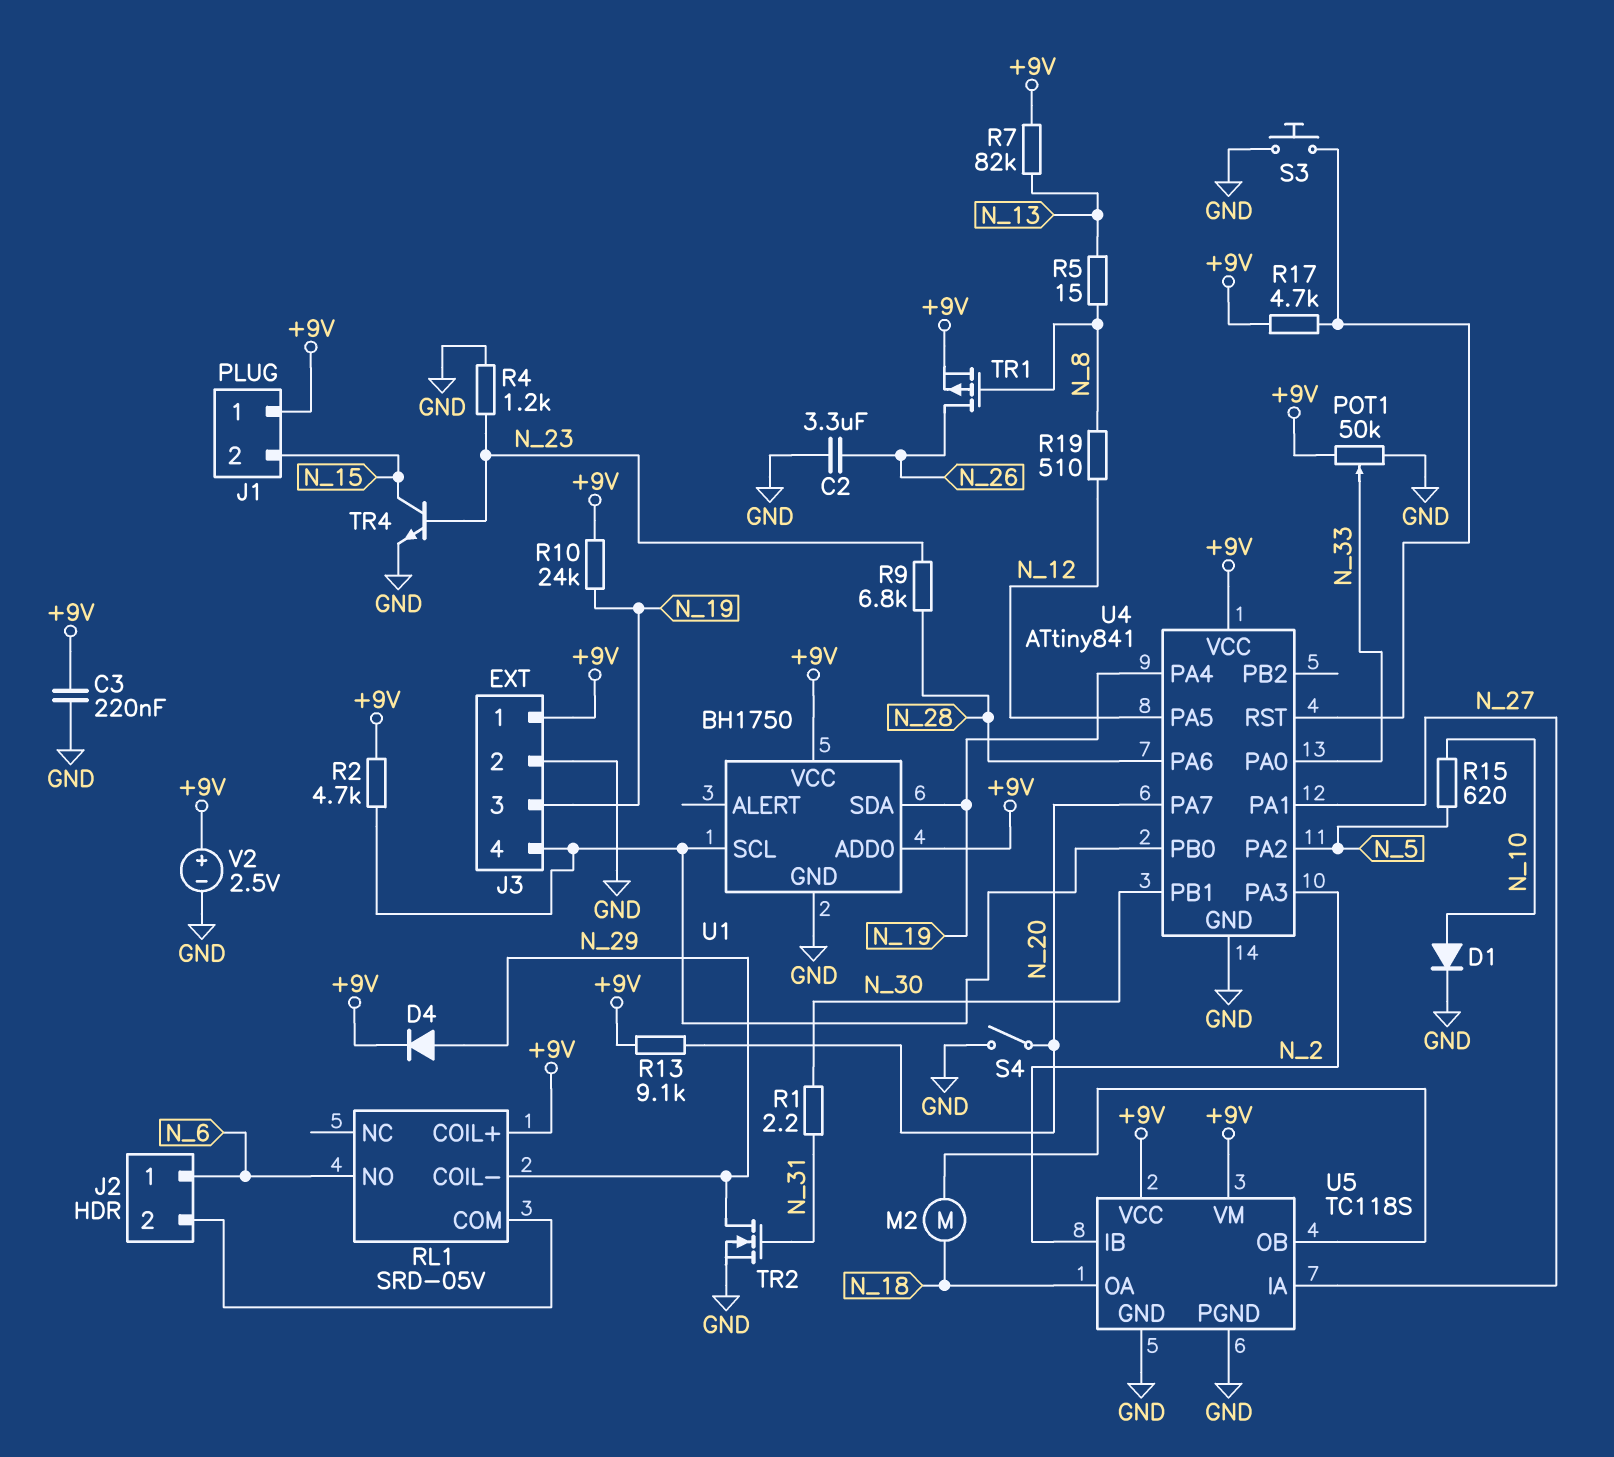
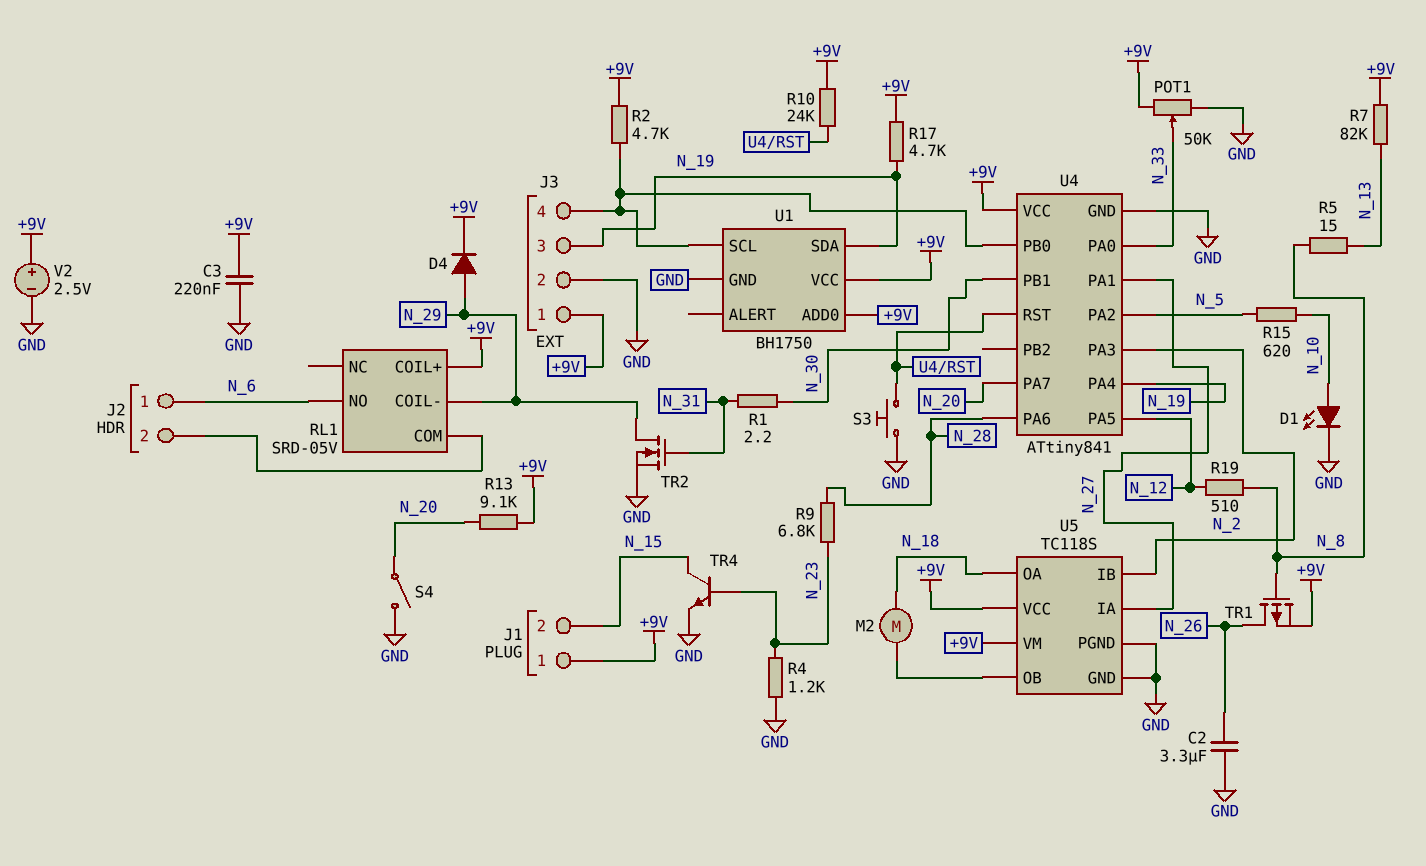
D1: diode (A N_10, K GND) -> LED (A N_10, K GND)
R10: 24k (+9V, N_19) -> 24k (+9V, U4/RST)
R17: 4.7k (+9V, U4/RST) -> 4.7k (+9V, N_19)

